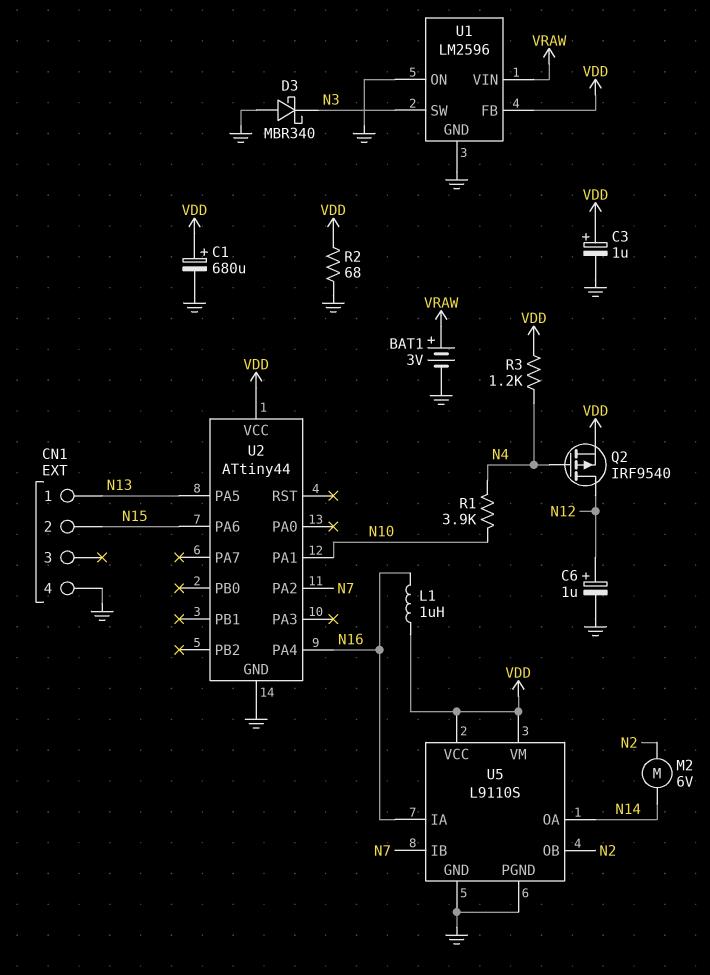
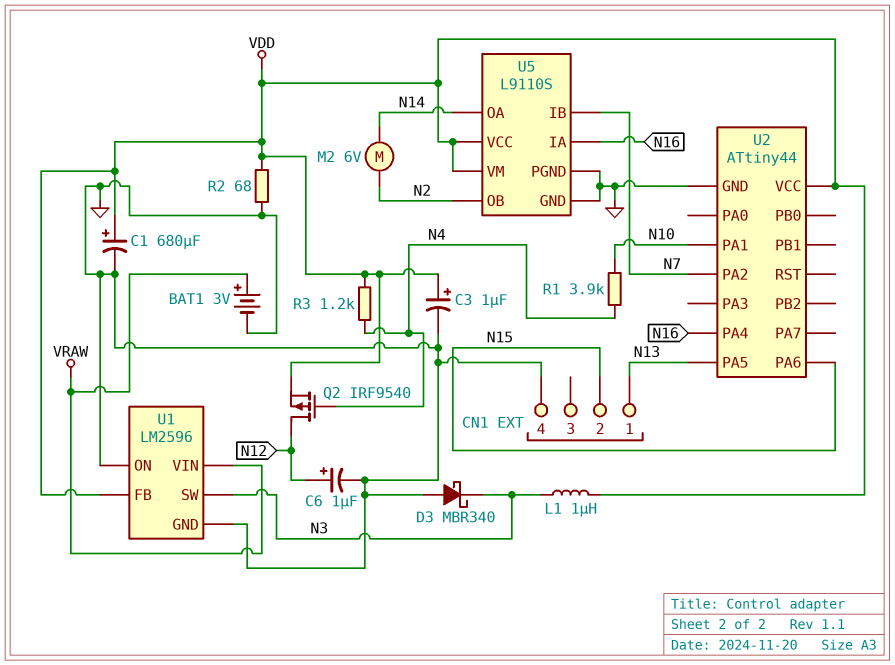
L1: 1uH (N16, VDD) -> 1uH (N3, VDD)

